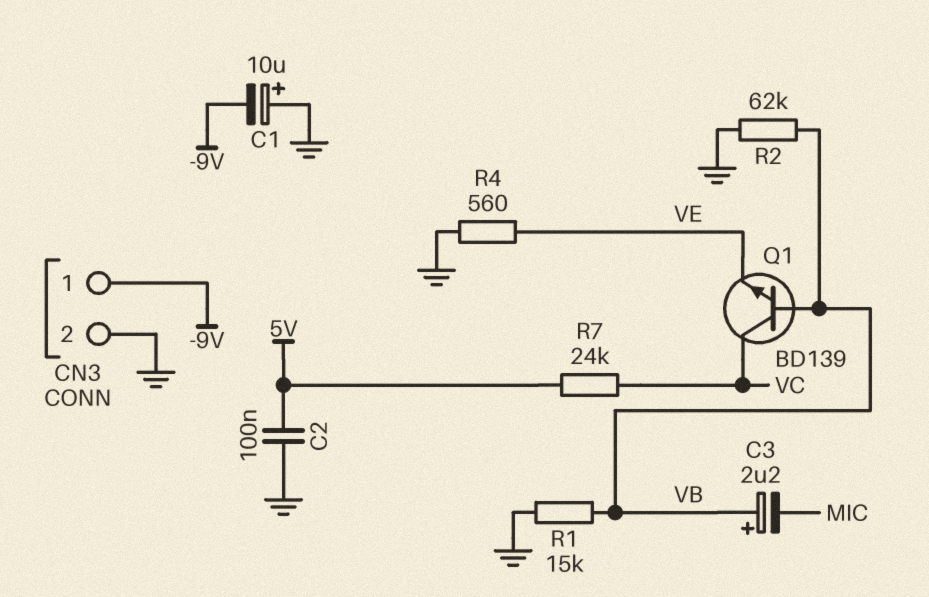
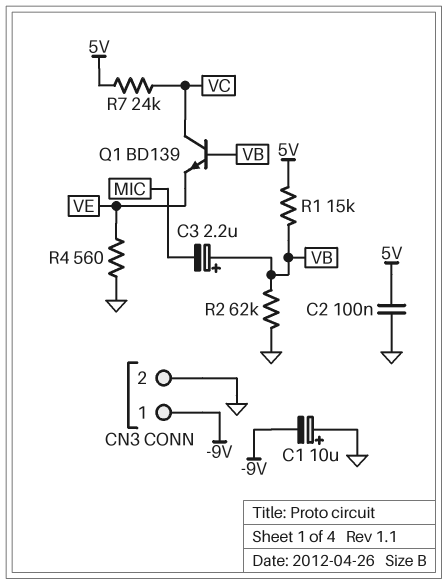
R1: 15k (GND, VB) -> 15k (5V, VB)

